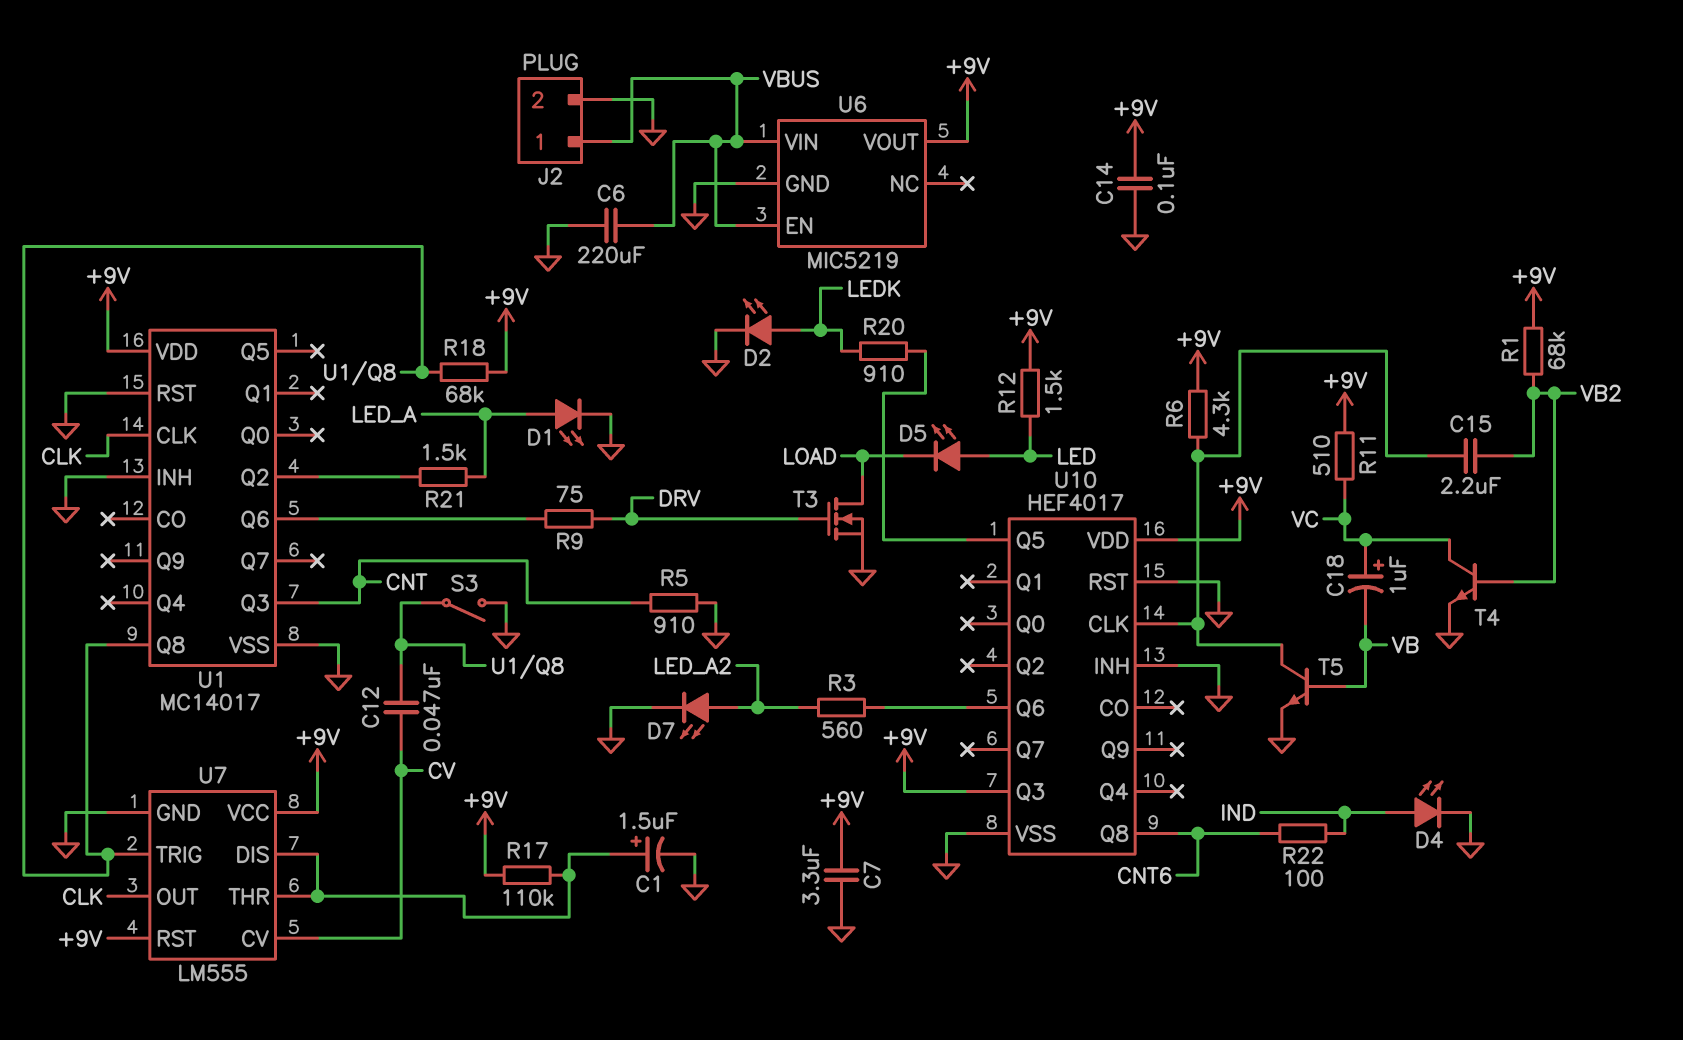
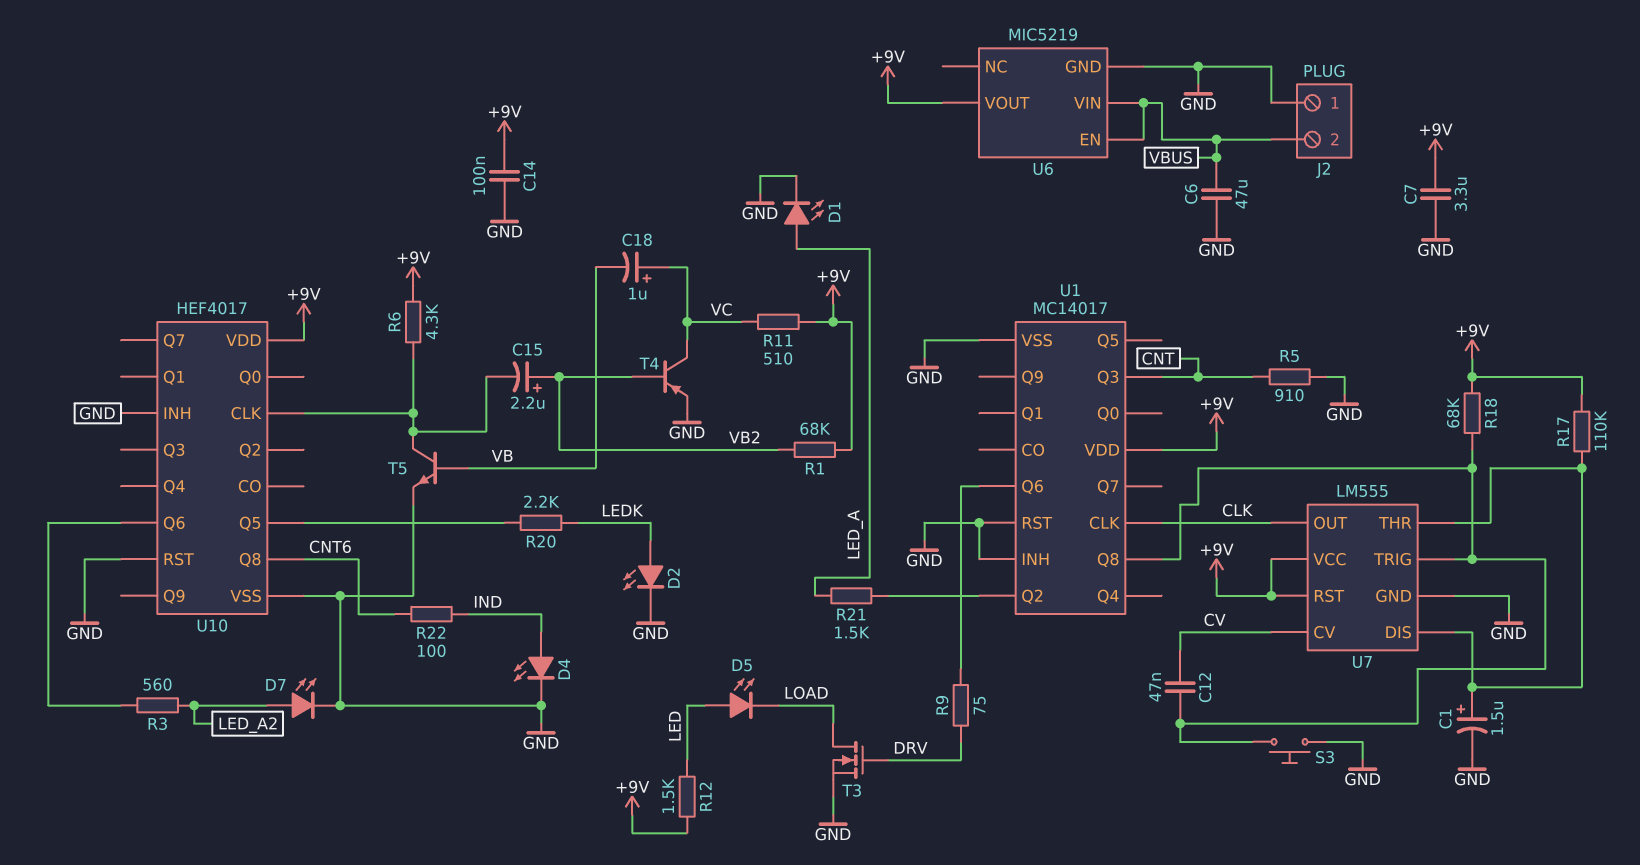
C6: 220uF (GND, VBUS) -> 47uF (GND, VBUS)
C15: 2.2uF (U10/CLK, VB2) -> 2.2uF (plus VB2, minus U10/CLK)
J2 pin 1: VBUS -> GND
J2 pin 2: GND -> VBUS
R20: 910 (LEDK, U10/Q5) -> 2.2k (LEDK, U10/Q5)
S3: switch (GND, U1/Q8) -> button (GND, U1/Q8)
T4: NPN (B VB2, C VC, E GND) -> PNP (B VB2, C VC, E GND)
U10 pin Q3: +9V -> none

